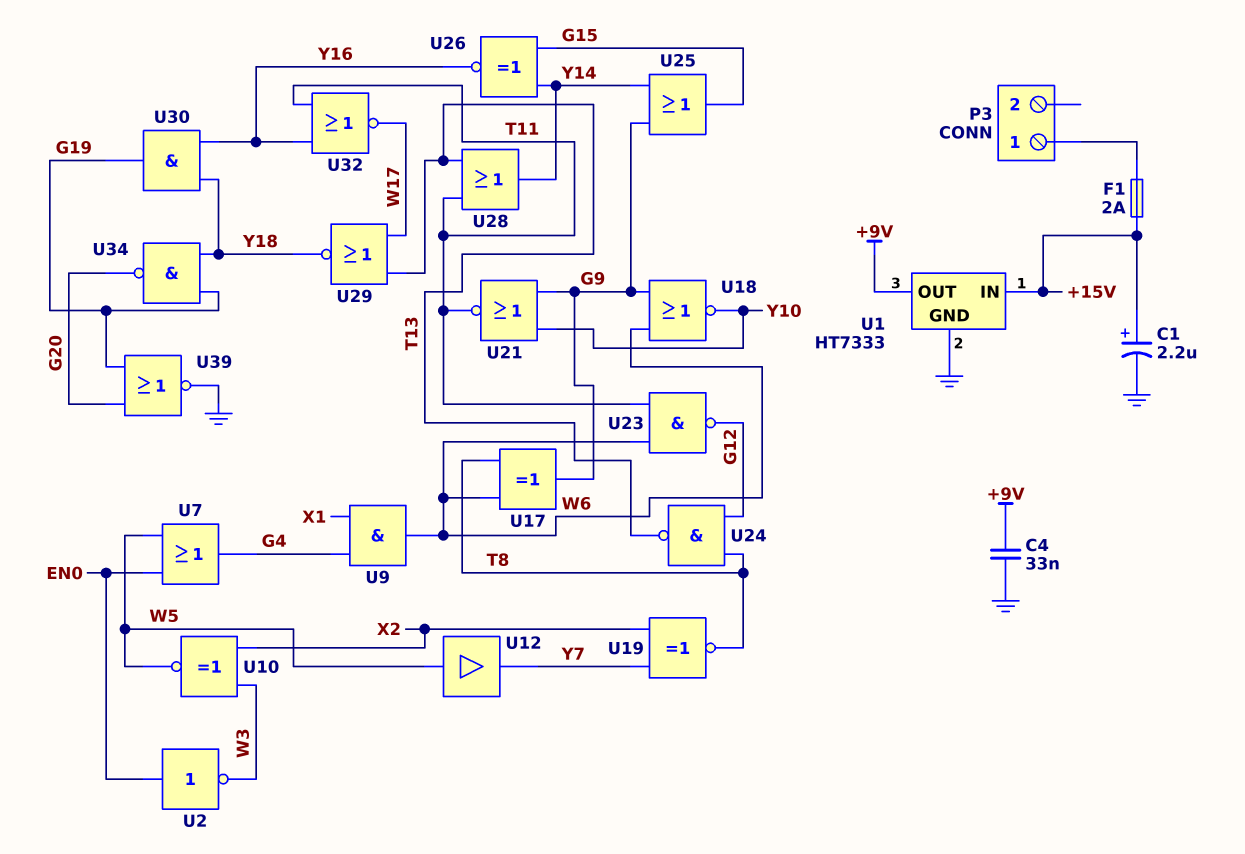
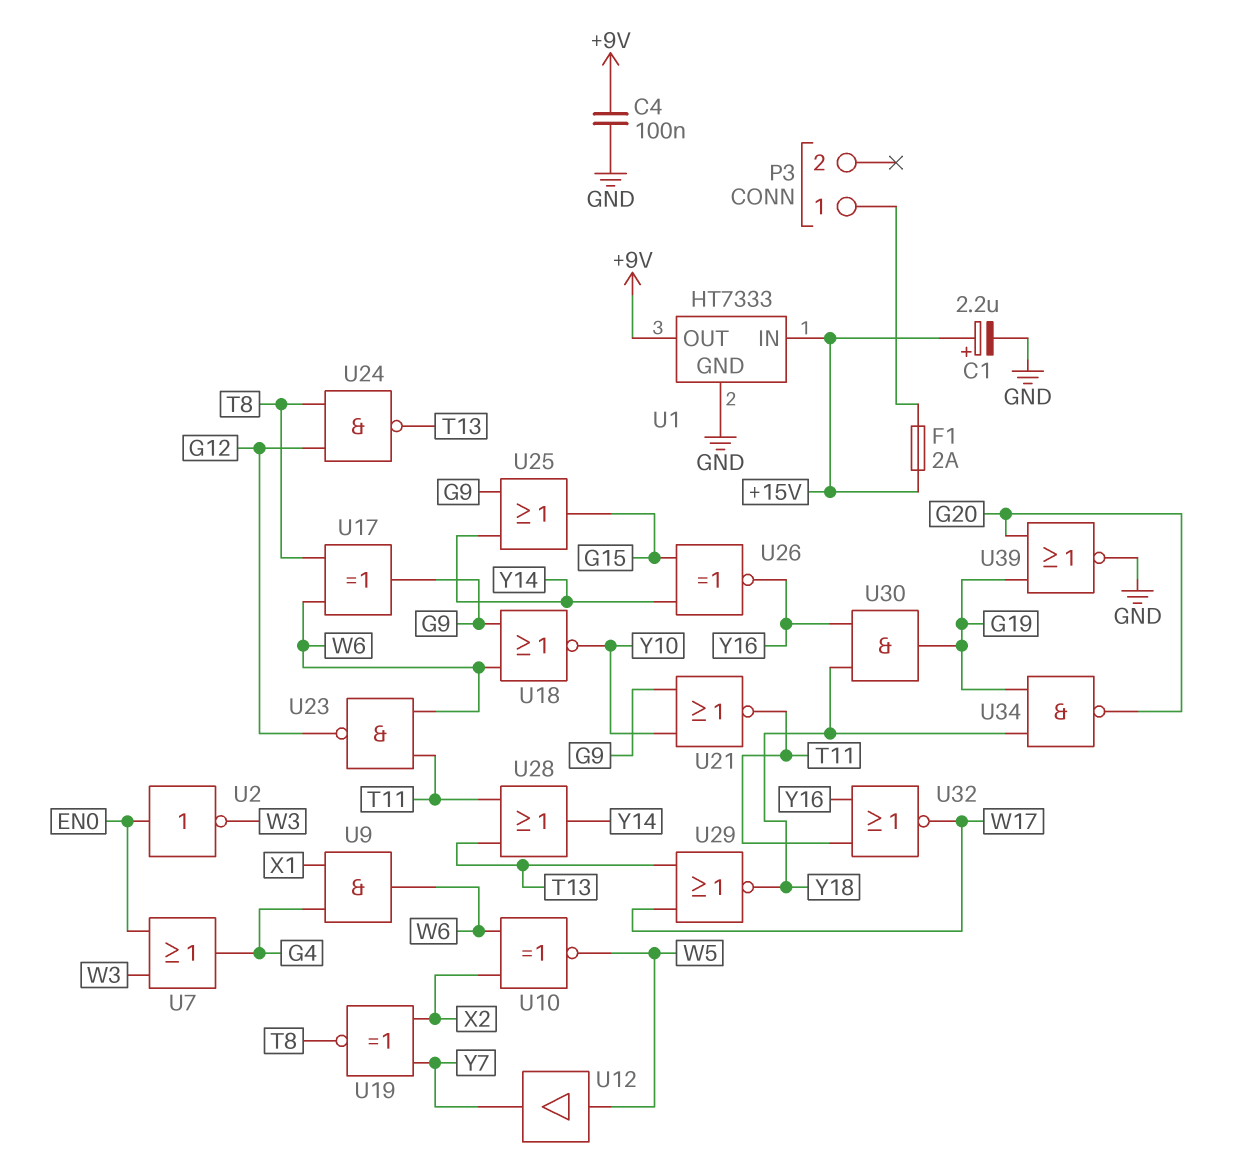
C4: 33nF (+9V, GND) -> 100nF (+9V, GND)
U7: OR (in EN0, in W5, out G4) -> OR (in EN0, in W3, out G4)
U10: XNOR (in W3, in X2, out W5) -> XNOR (in W6, in X2, out W5)

